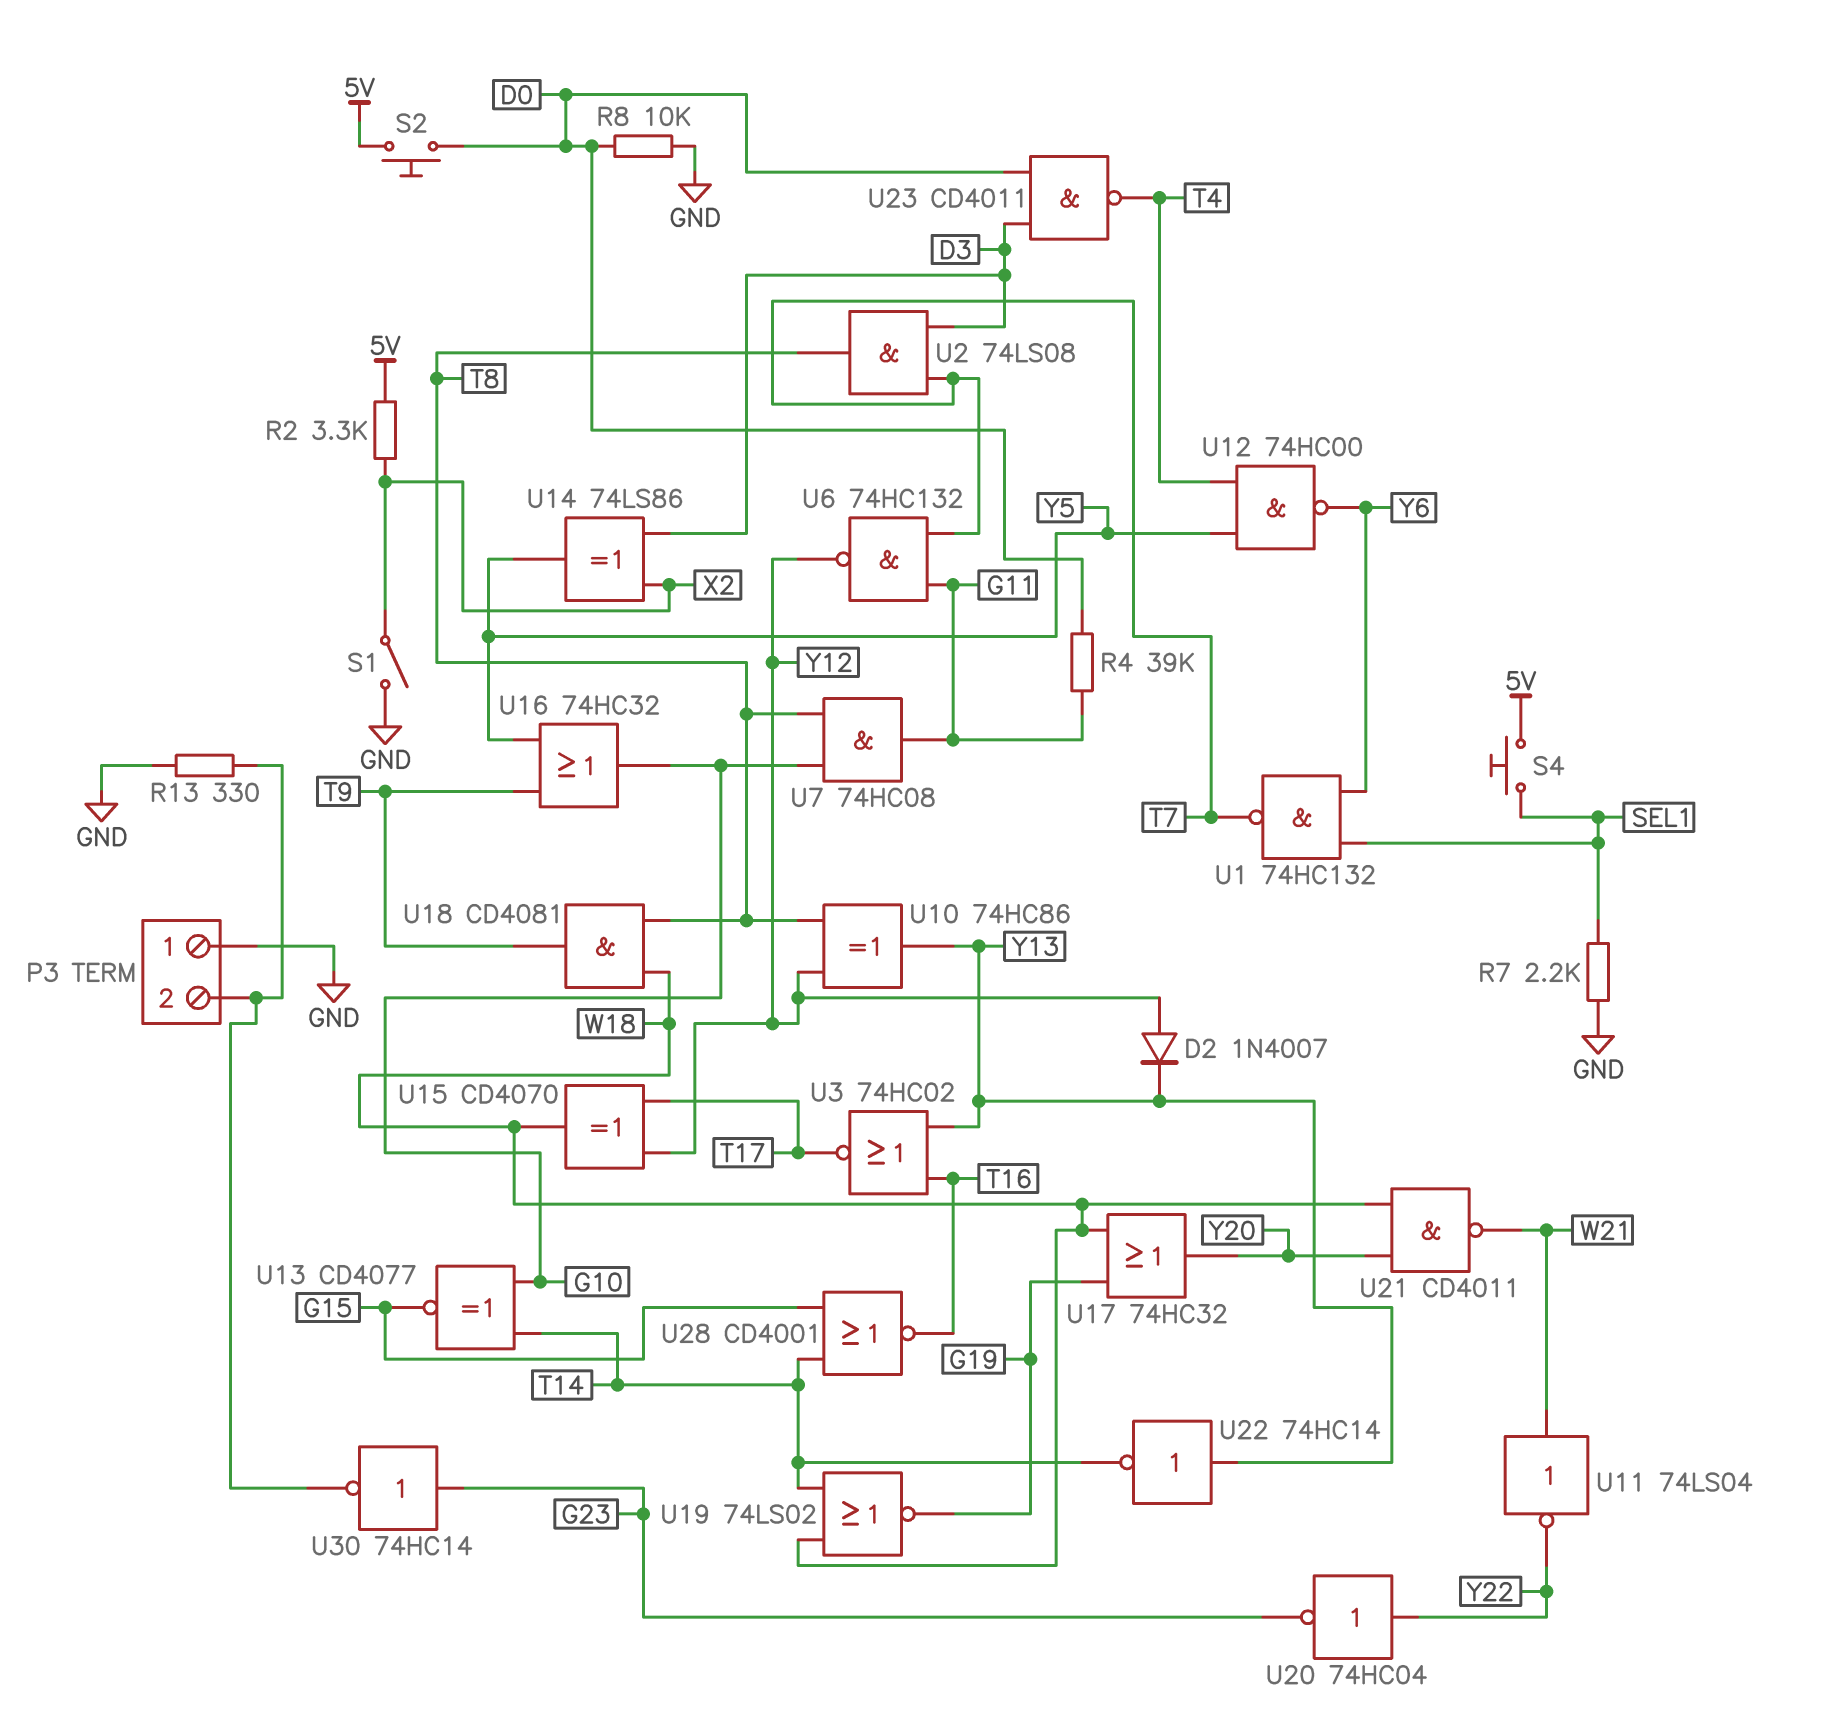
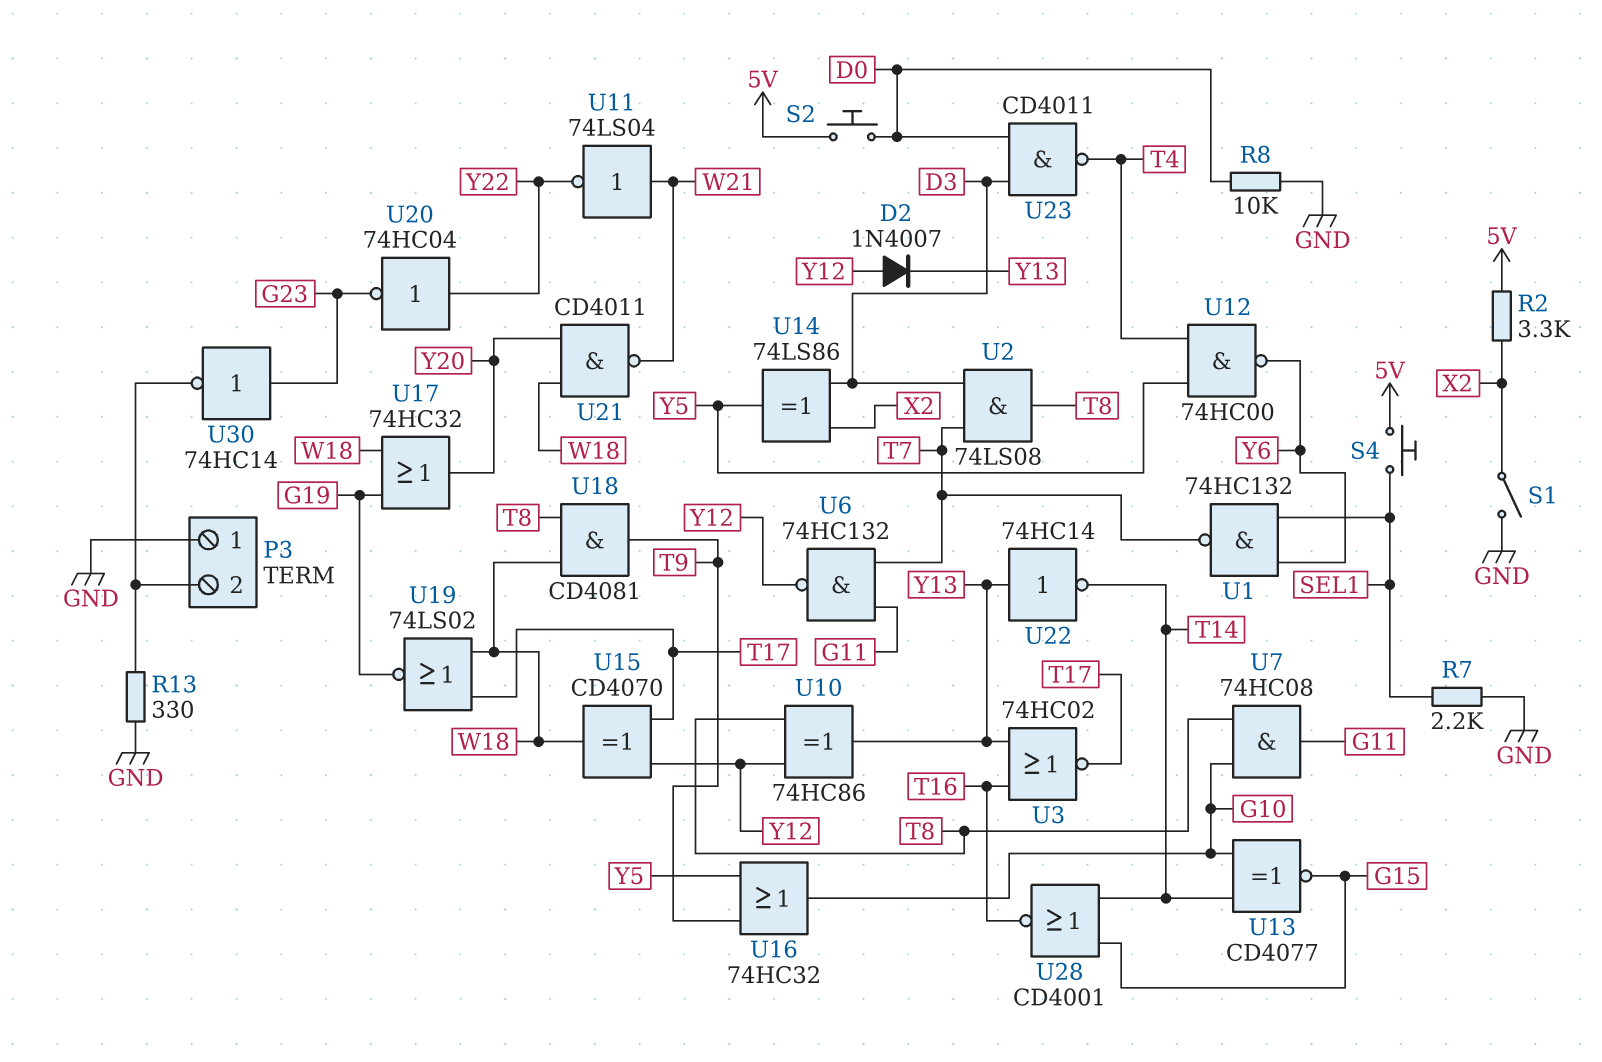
R4: 39k (D0, G11) -> none
U19: NOR 74LS02 (in T14, in W18, out G19) -> NOR 74LS02 (in T17, in W18, out G19)

